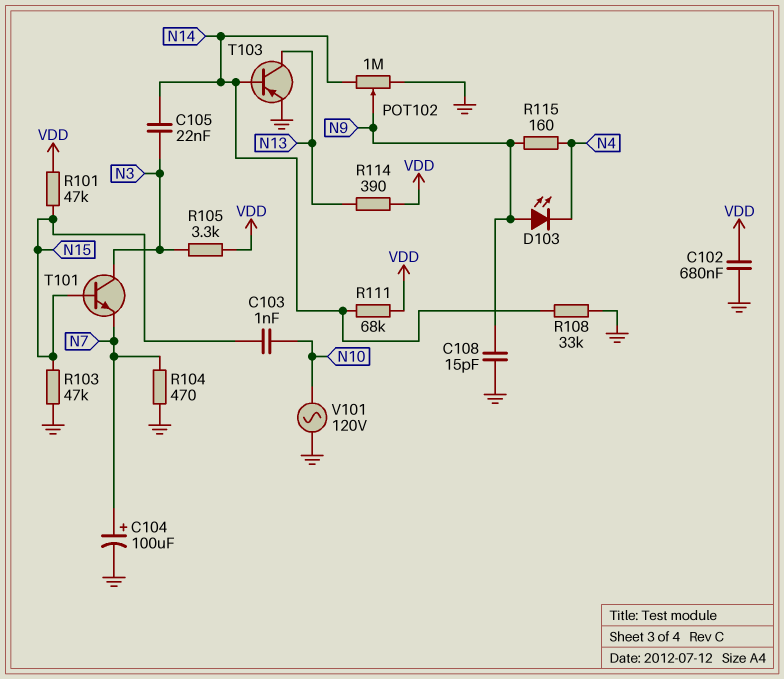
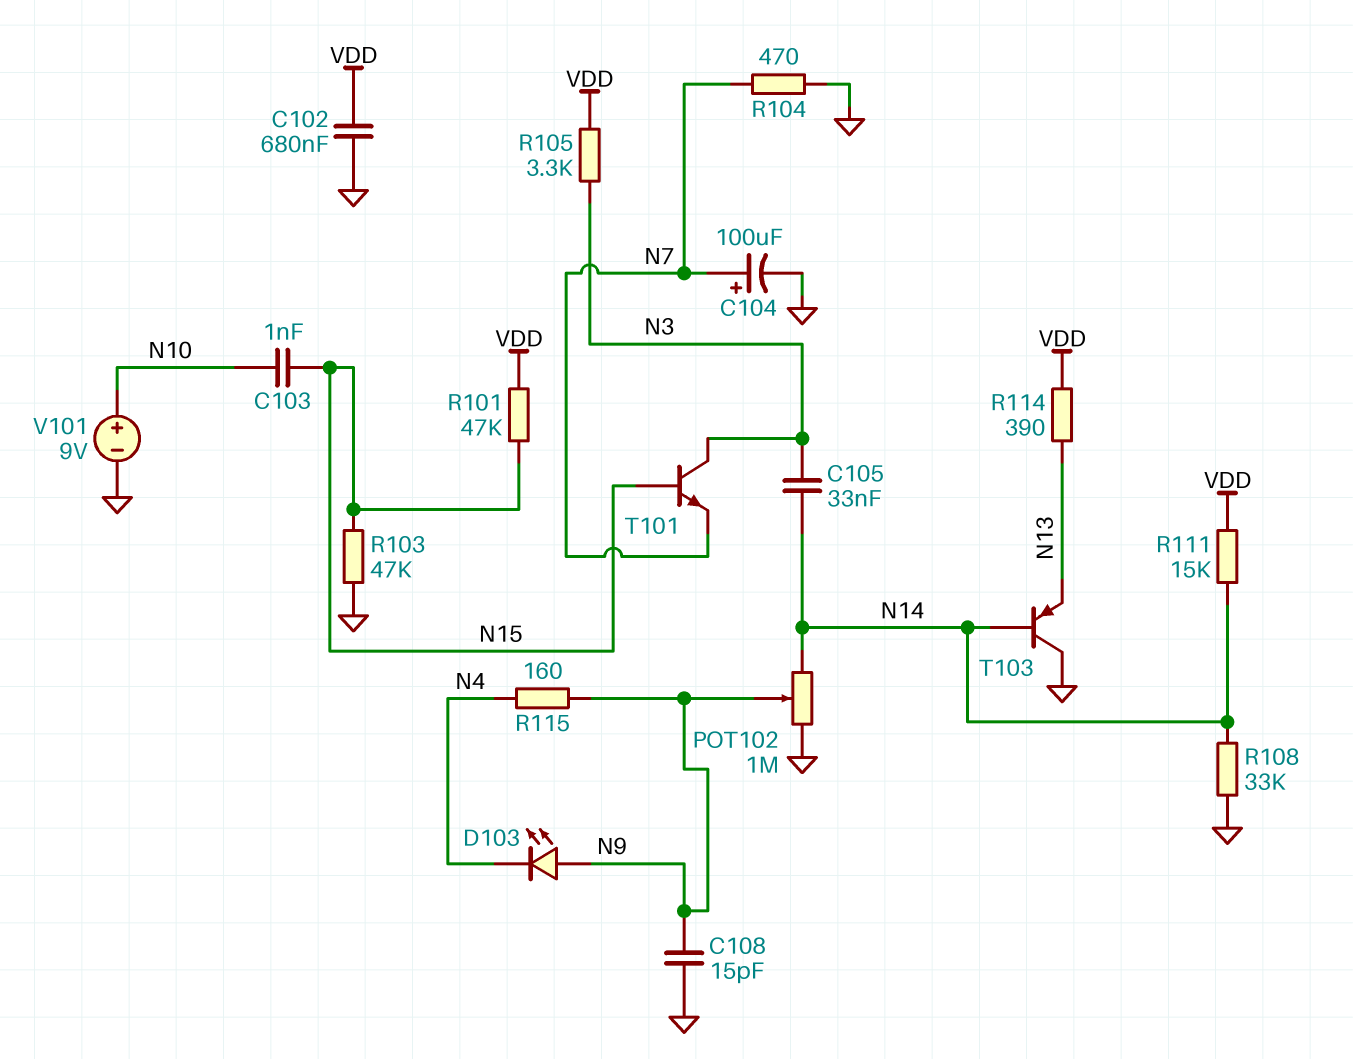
C105: 22nF (N3, N14) -> 33nF (N3, N14)
R111: 68k (N14, VDD) -> 15k (N14, VDD)
T103: PNP (B N14, C N13, E GND) -> PNP (B N14, C GND, E N13)
V101: AC 120V (GND, N10) -> 9V (plus N10, minus GND)

